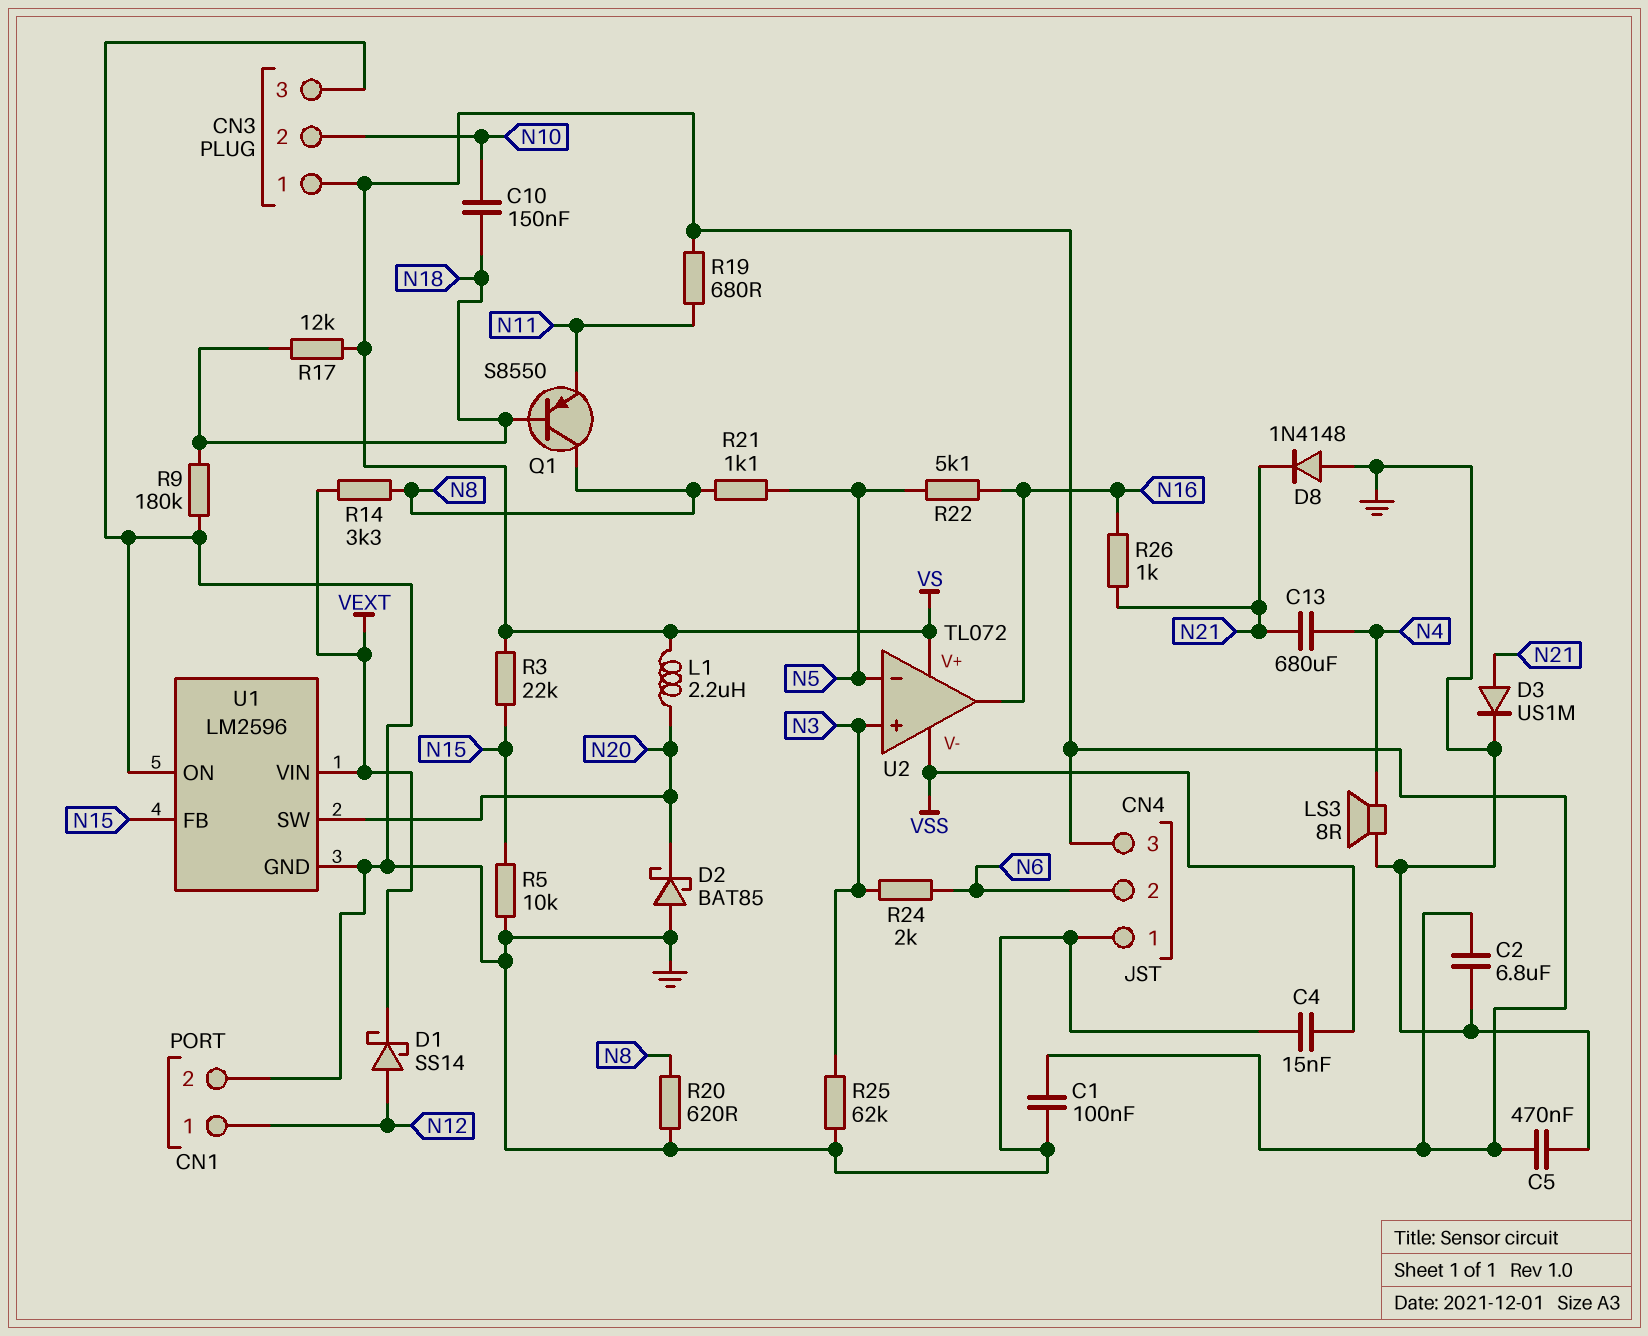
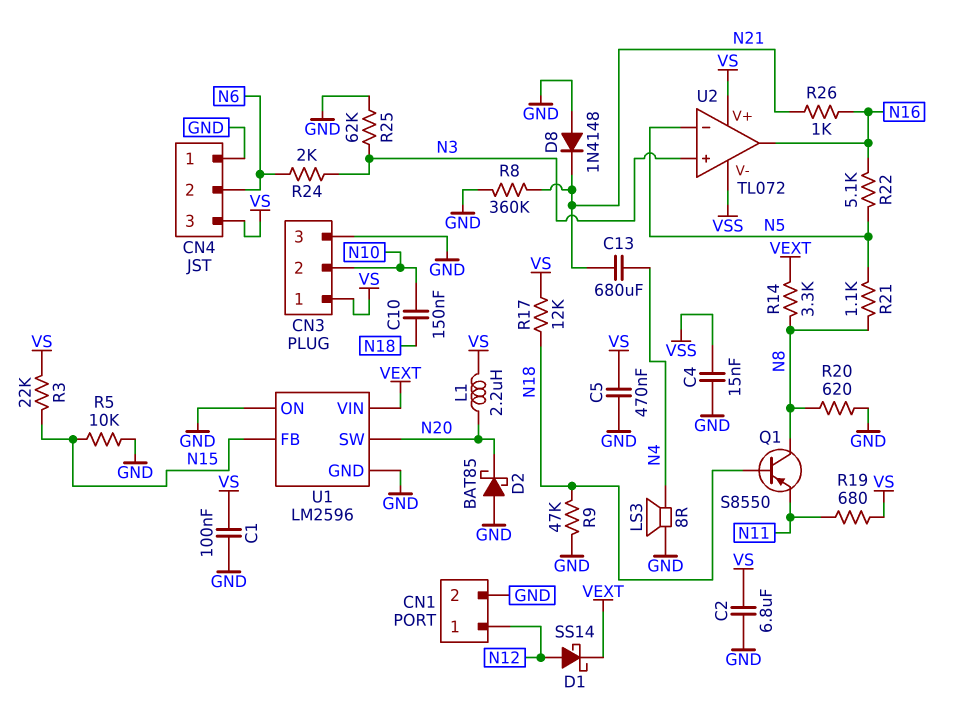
D3: diode US1M (A N21, K GND) -> none
R8: none -> 360k (GND, N21)
R9: 180k (GND, N18) -> 47k (GND, N18)

